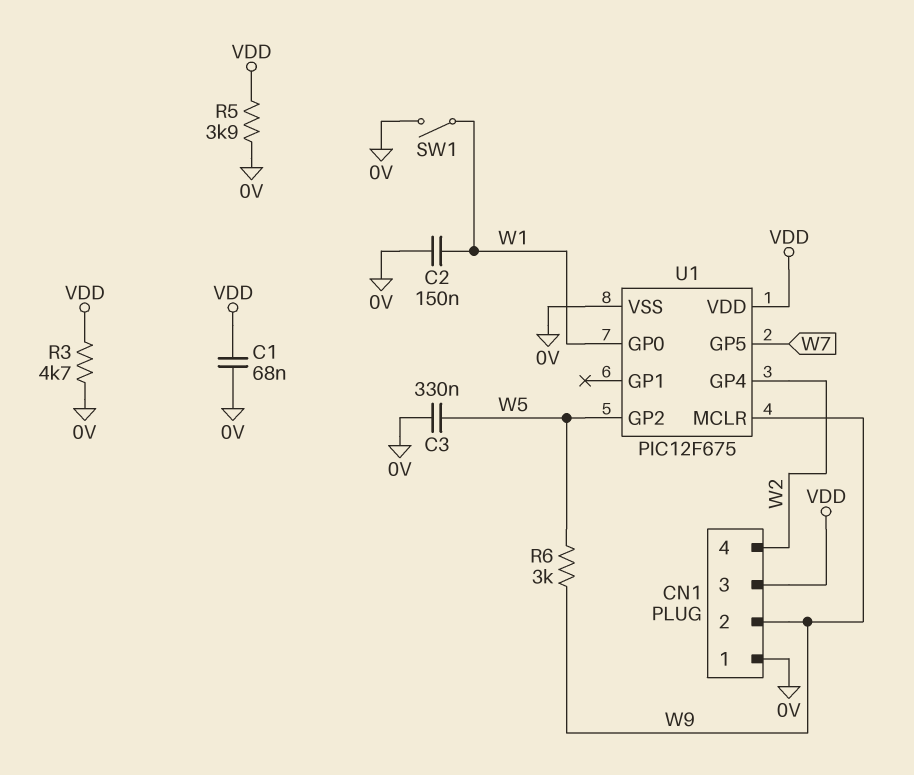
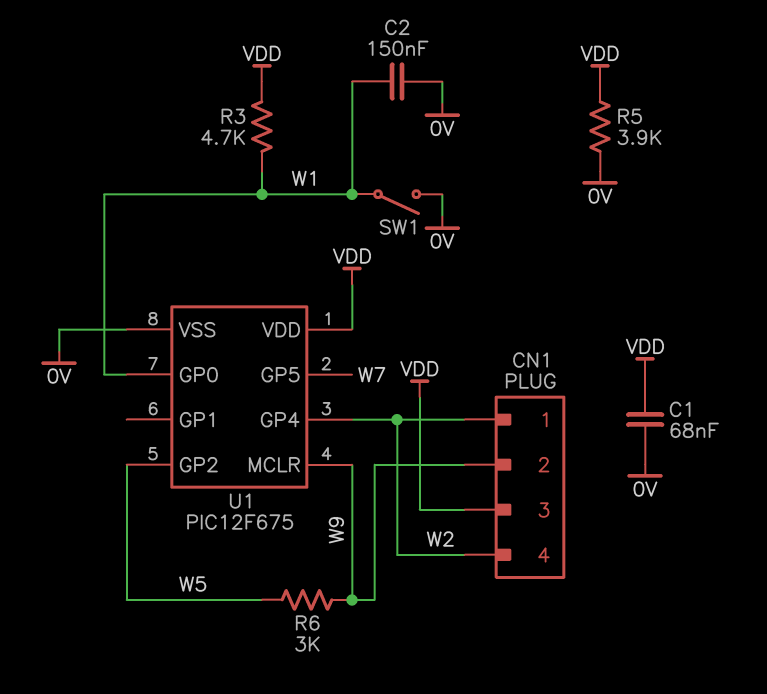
C3: 330nF (0V, W5) -> none
CN1 pin 1: 0V -> W2
R3: 4.7k (0V, VDD) -> 4.7k (VDD, W1)

